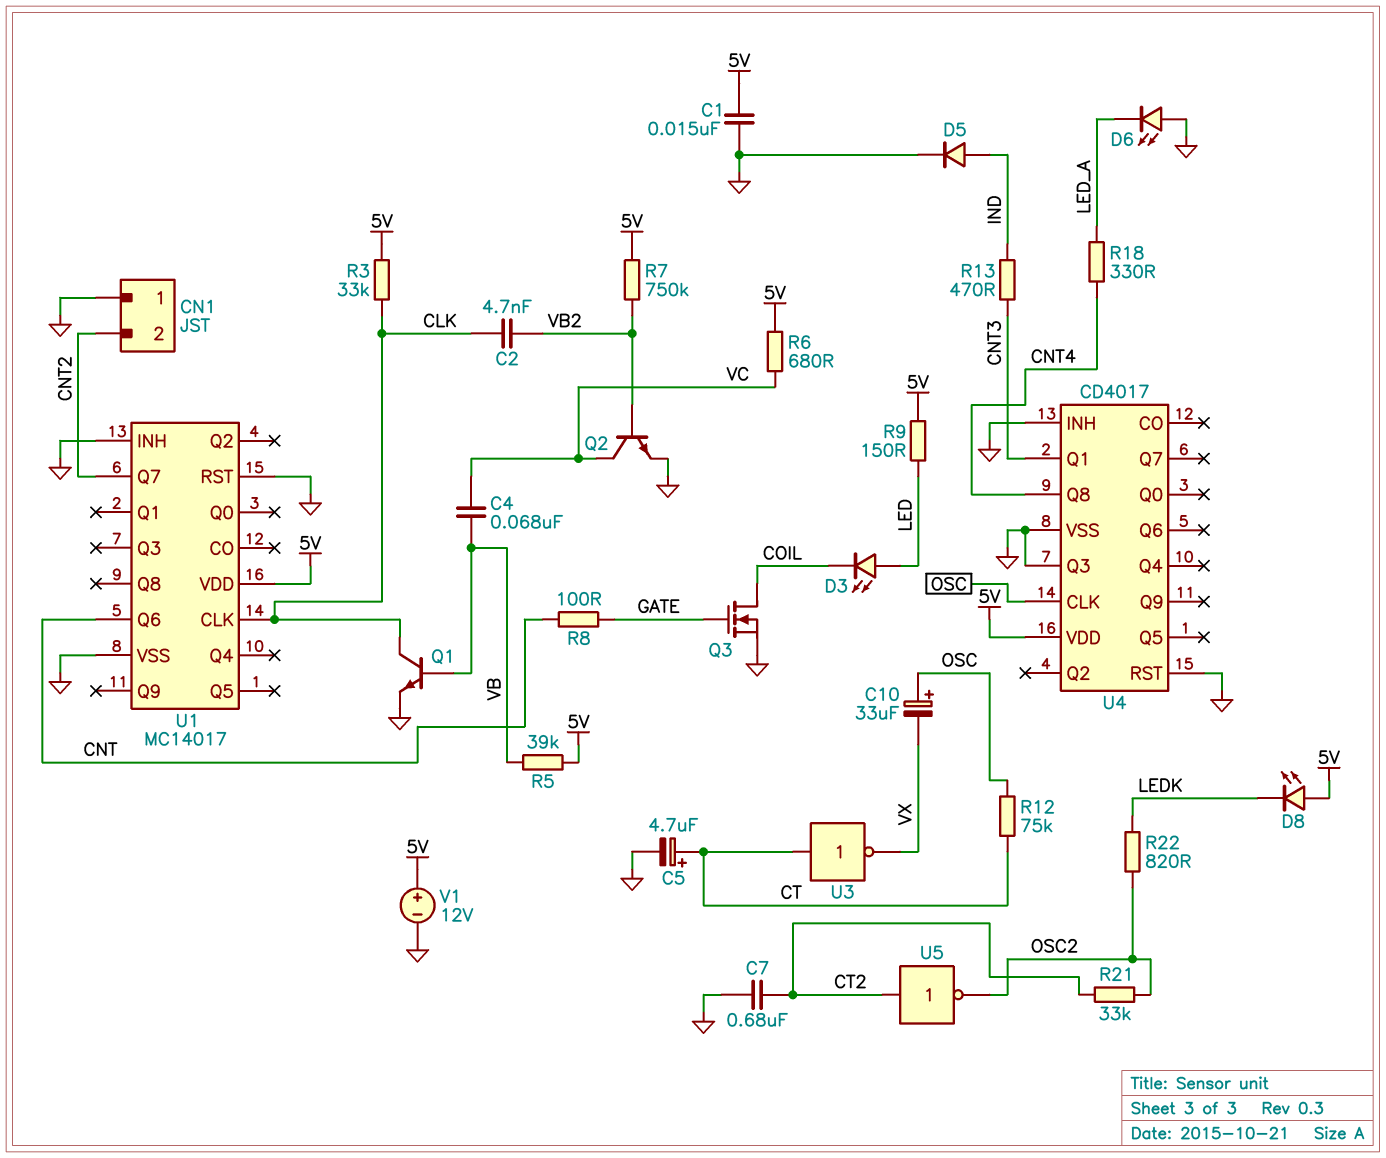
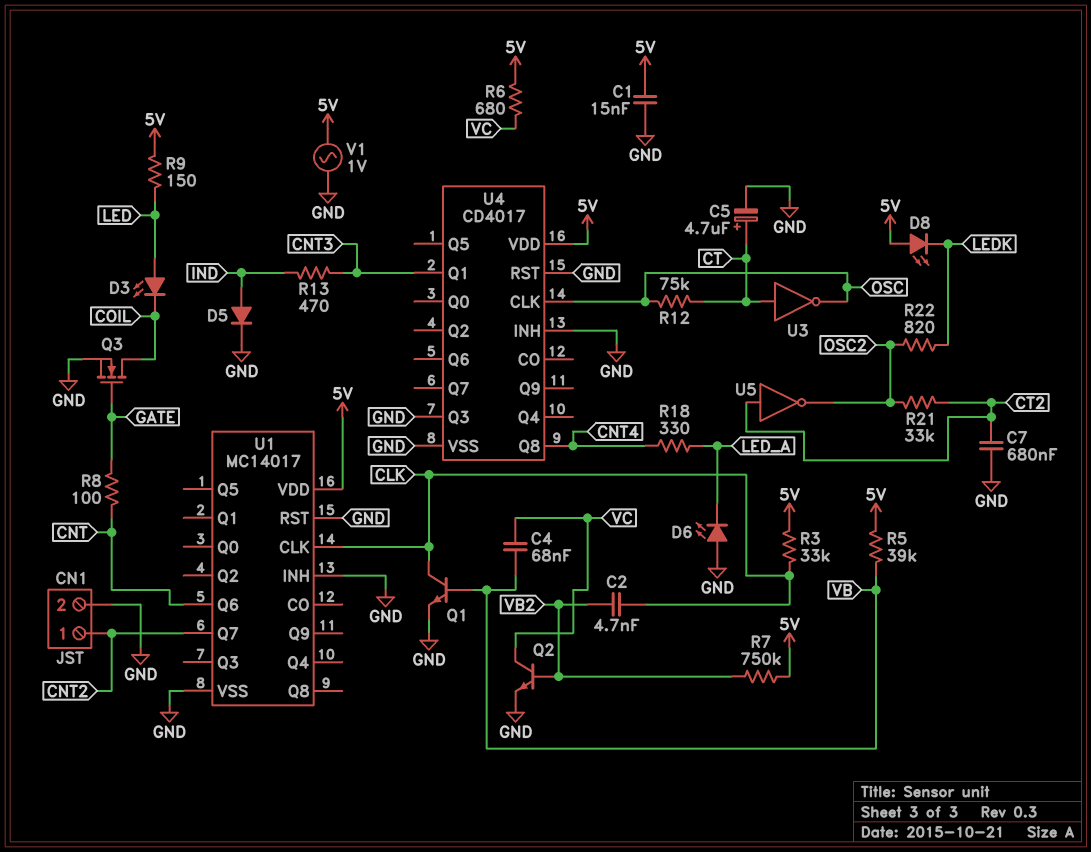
C10: 33uF (plus OSC, minus VX) -> none
CN1 pin 1: GND -> CNT2
CN1 pin 2: CNT2 -> GND
U3: NOT (in CT, out VX) -> NOT (in CT, out OSC)
V1: 12V (plus 5V, minus GND) -> AC 1V (5V, GND)

